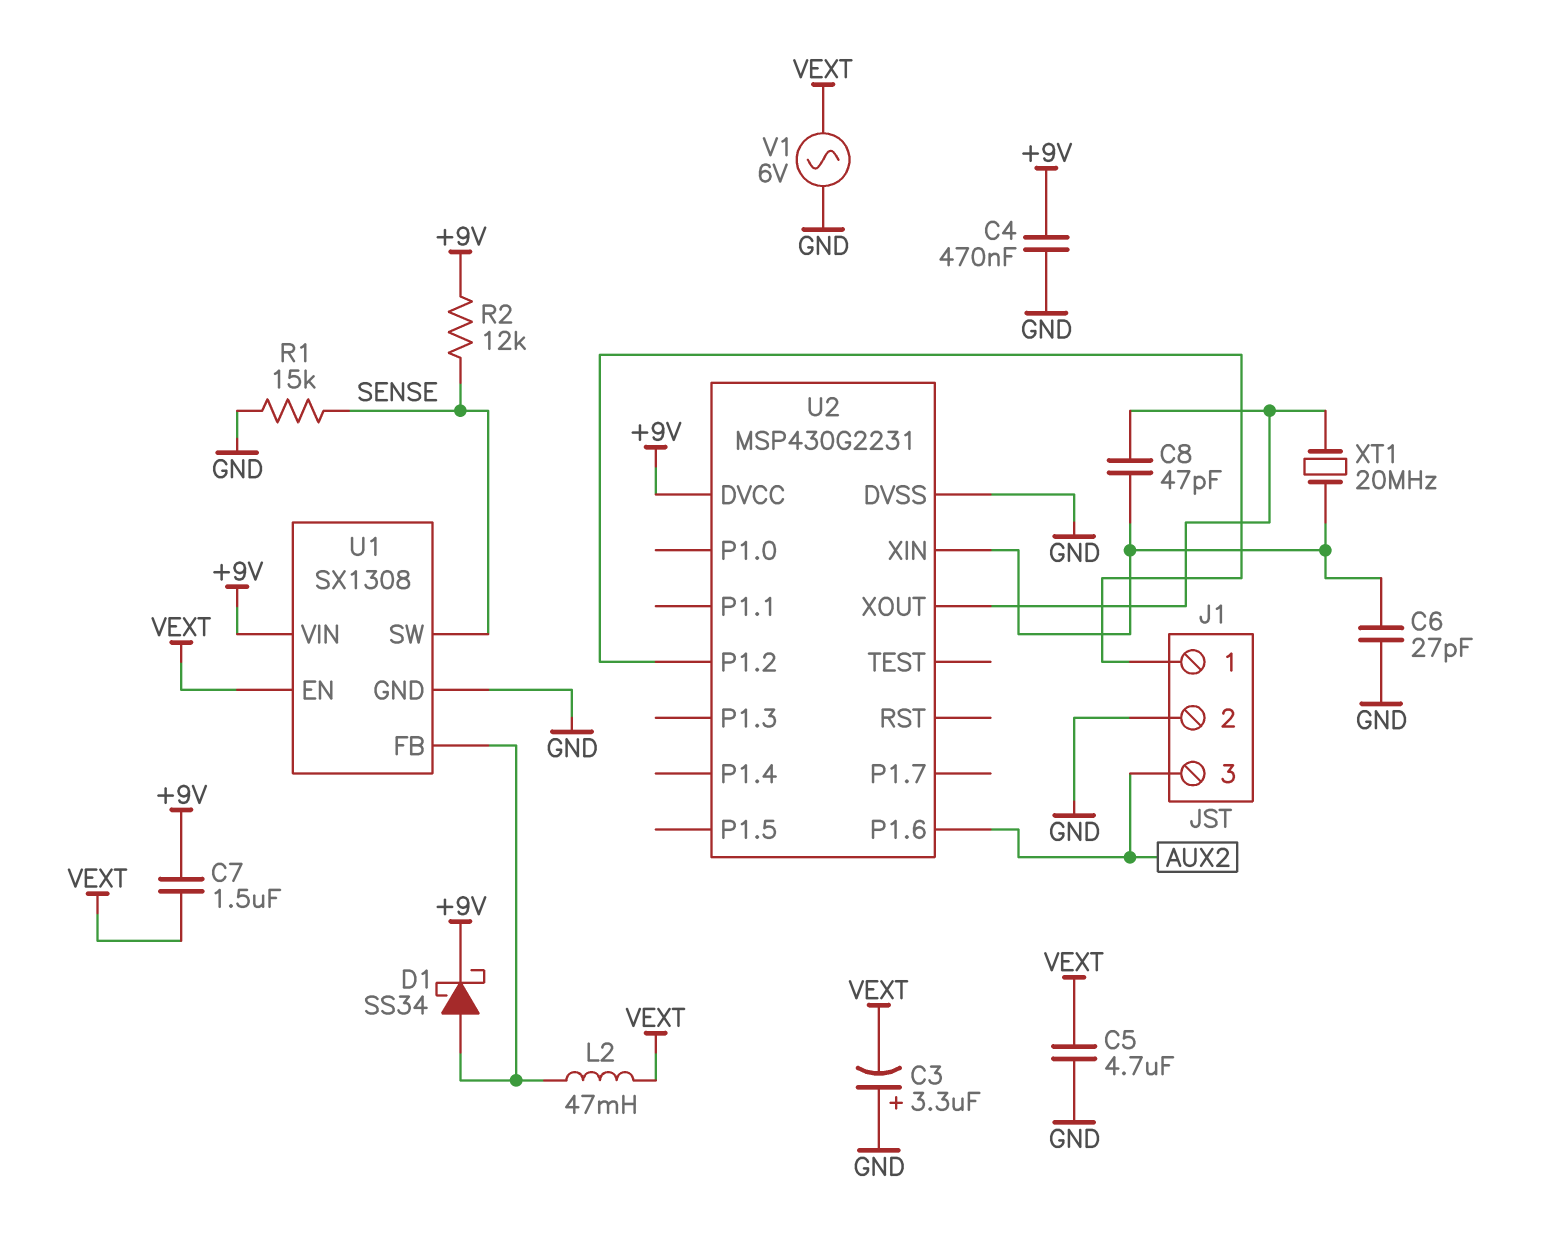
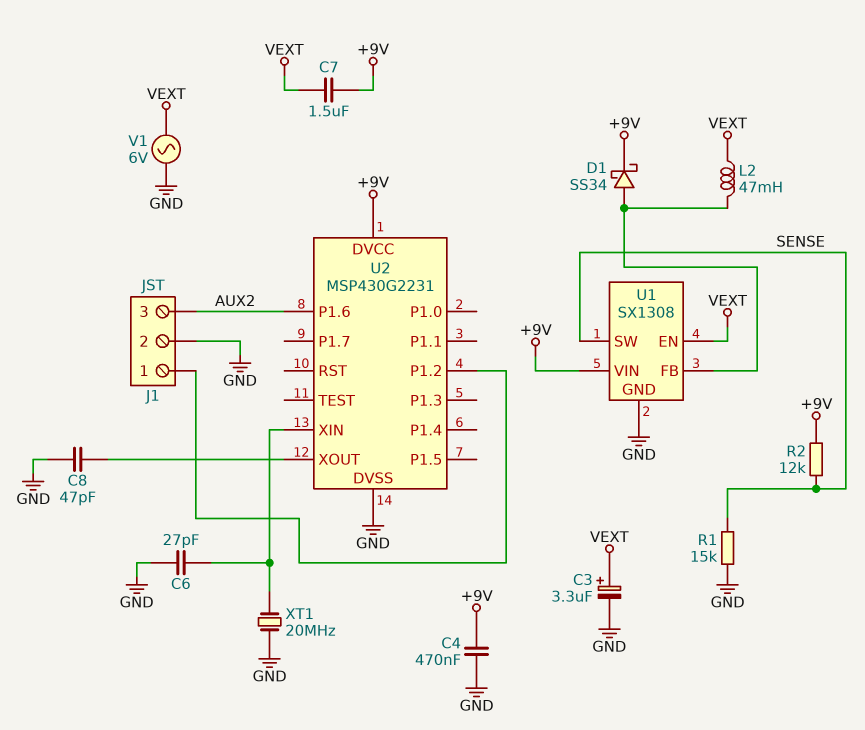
C3: 3.3uF (plus GND, minus VEXT) -> 3.3uF (plus VEXT, minus GND)
C5: 4.7uF (GND, VEXT) -> none
C8: 47pF (U2/XIN, U2/XOUT) -> 47pF (GND, U2/XOUT)
XT1: 20MHz (U2/XIN, U2/XOUT) -> 20MHz (GND, U2/XIN)

